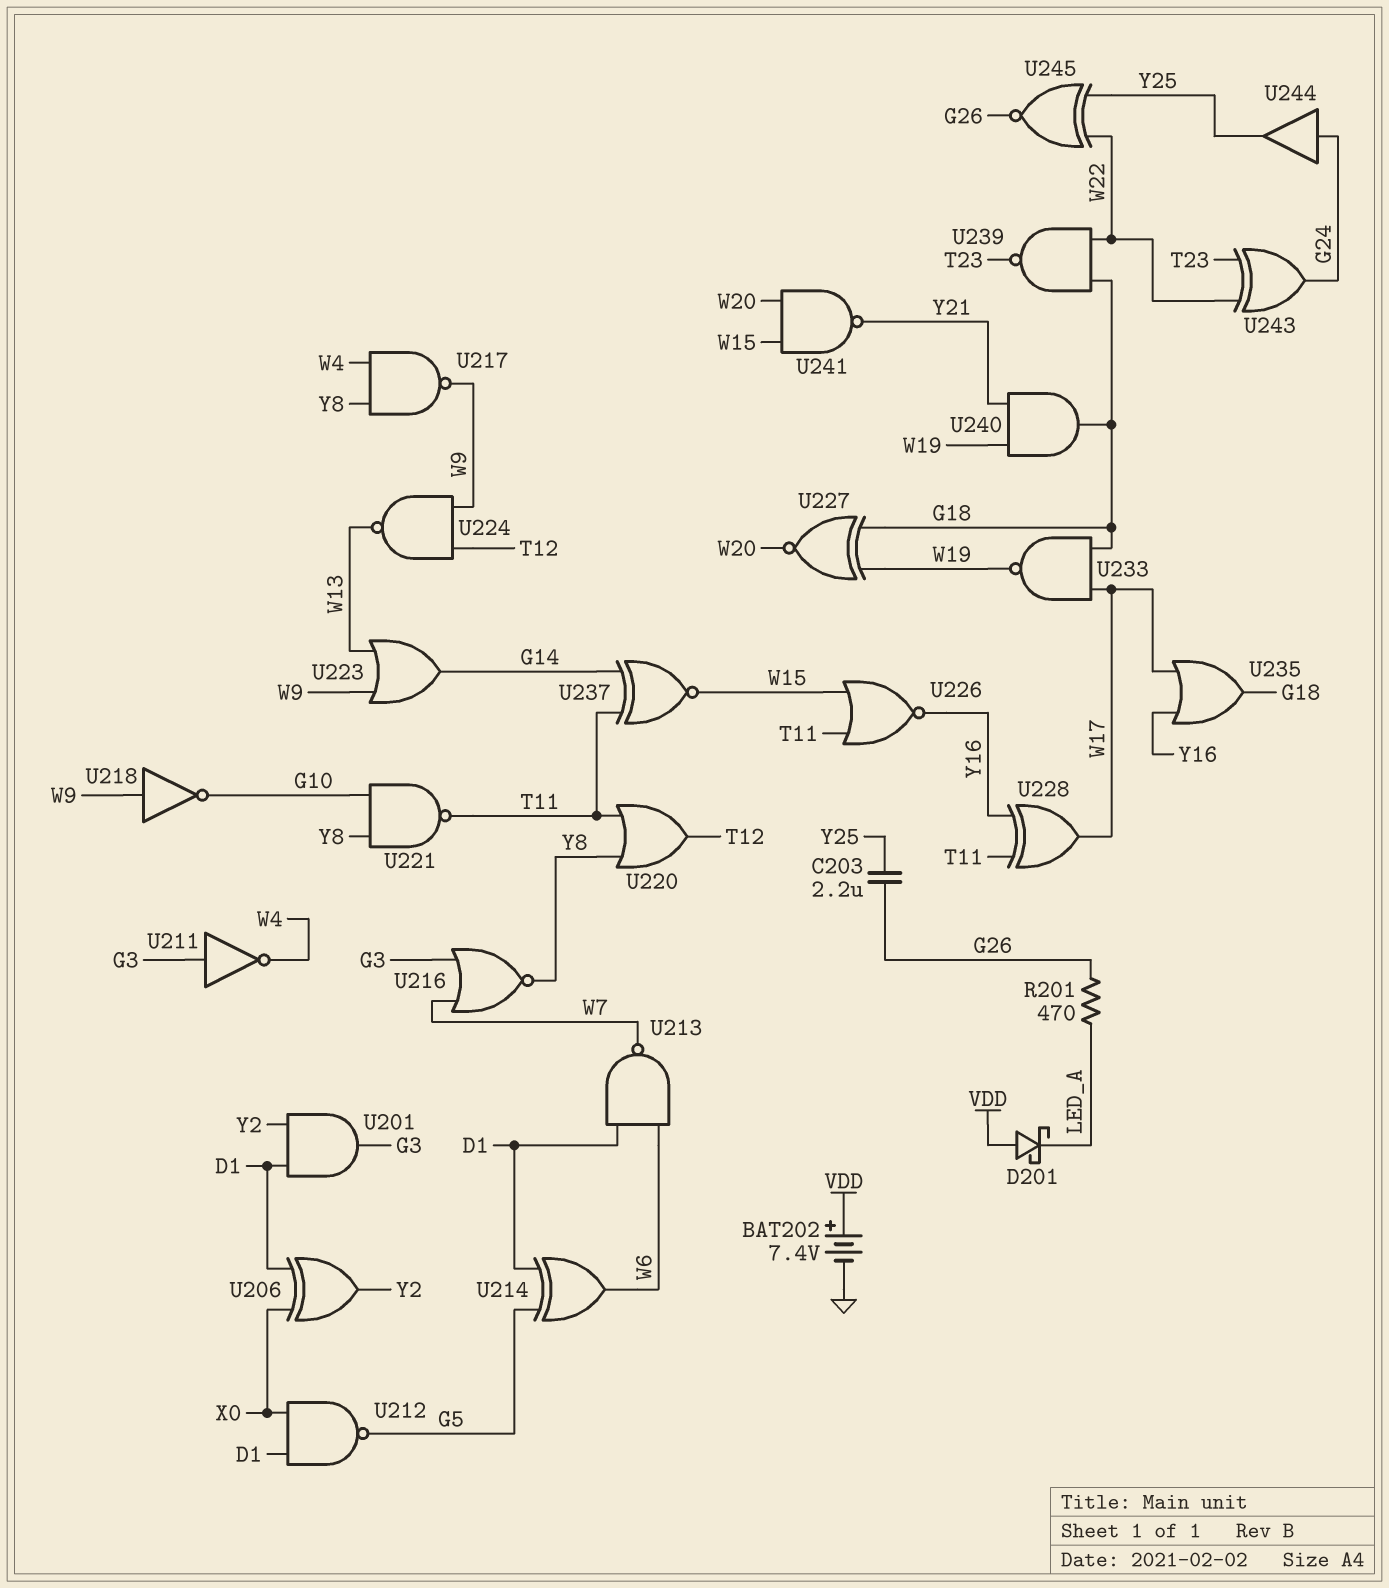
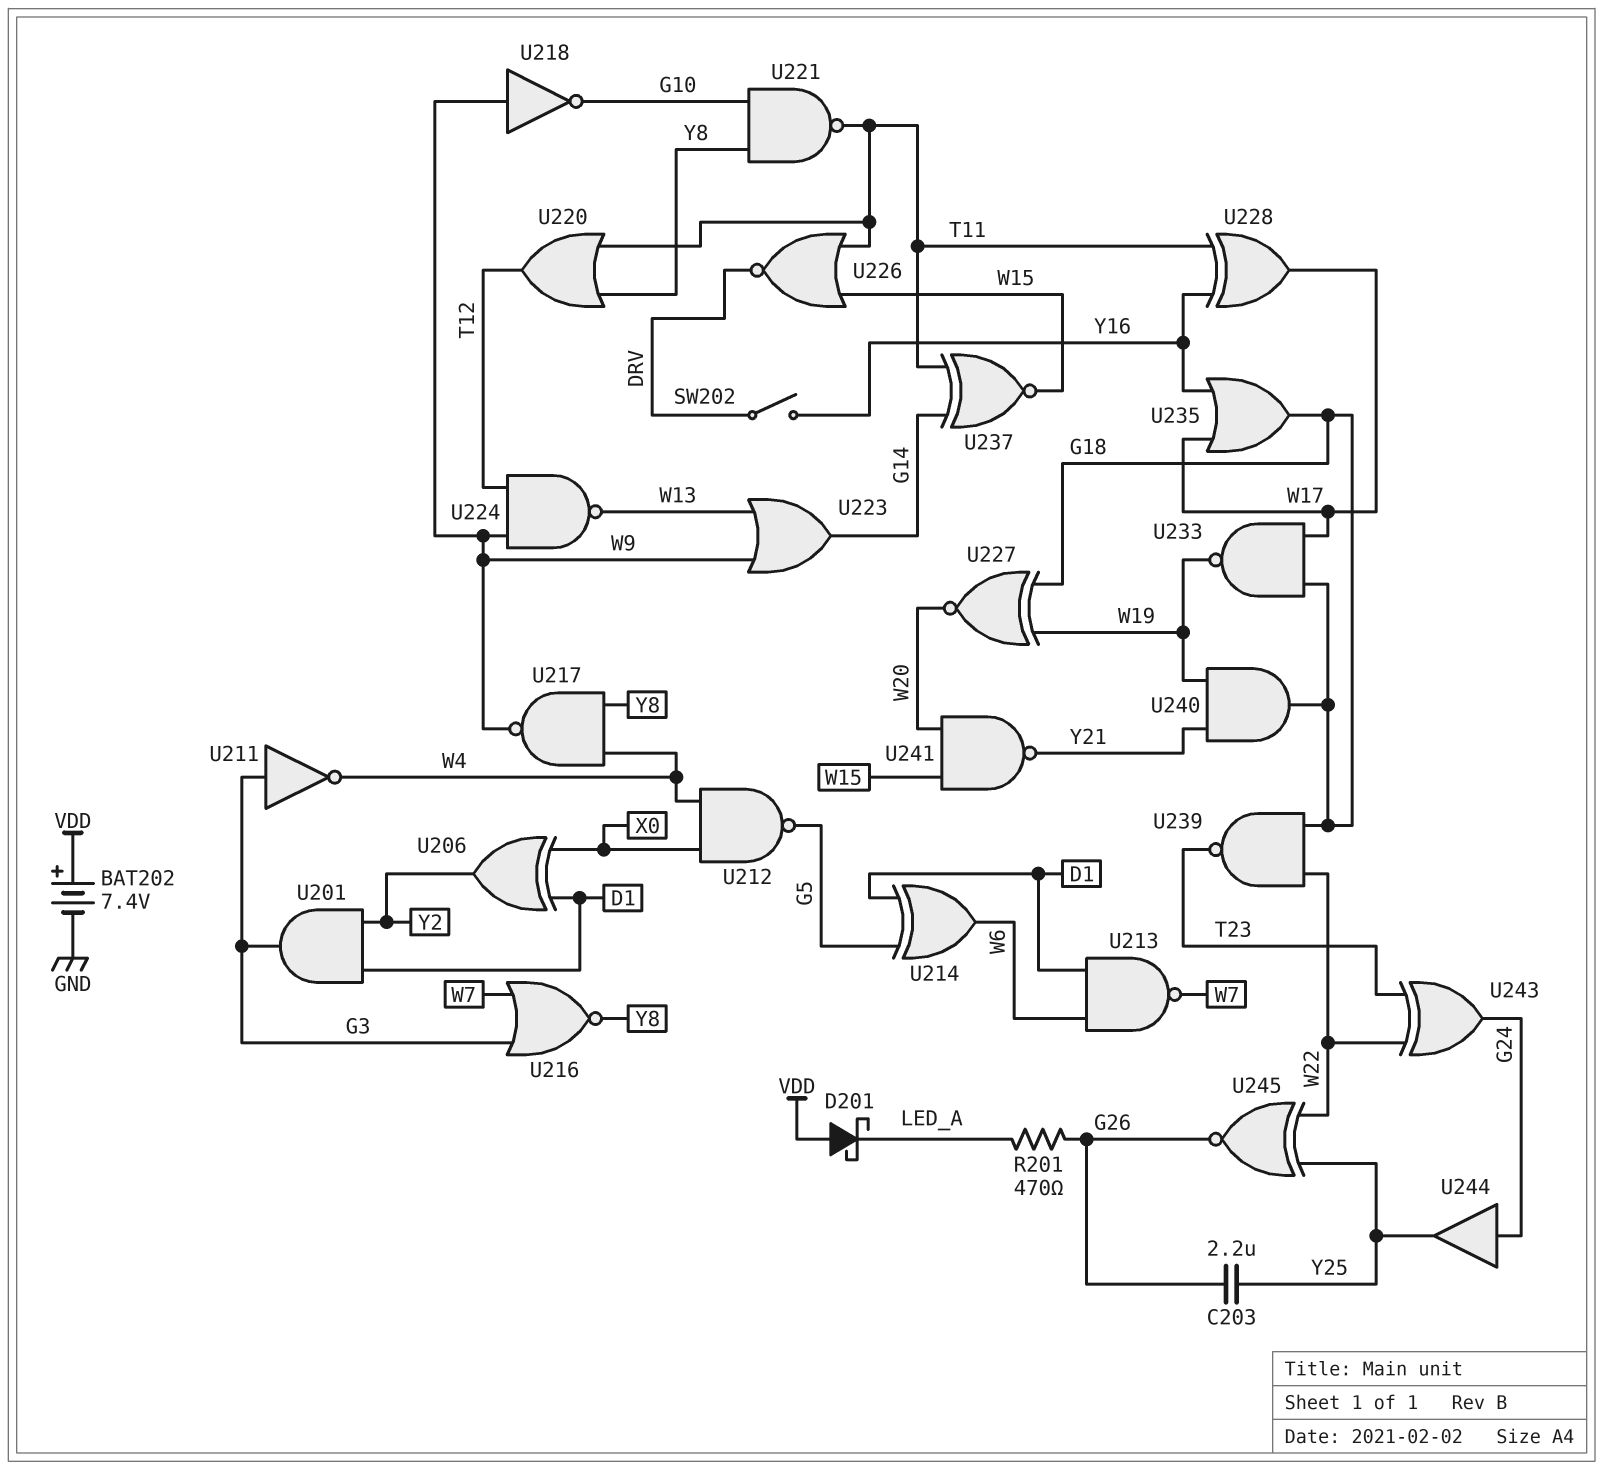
SW202: none -> switch (DRV, Y16)
U212: NAND (in D1, in X0, out G5) -> NAND (in W4, in X0, out G5)
U226: NOR (in T11, in W15, out Y16) -> NOR (in T11, in W15, out DRV)

